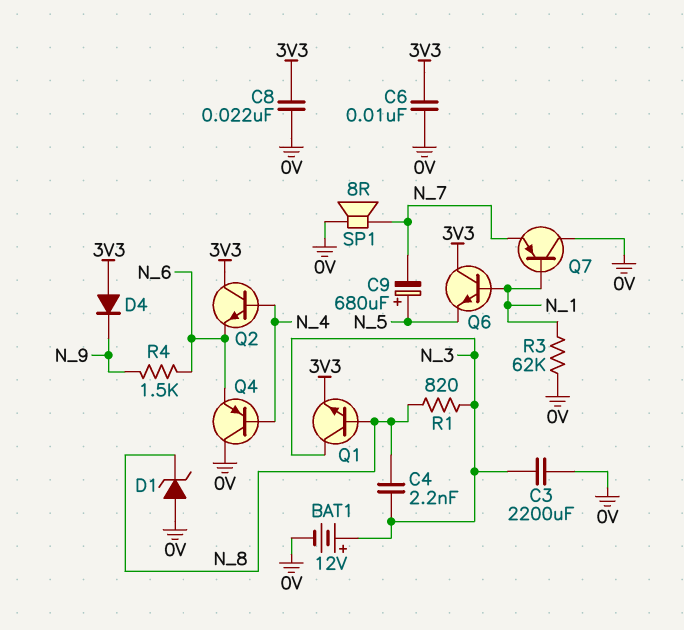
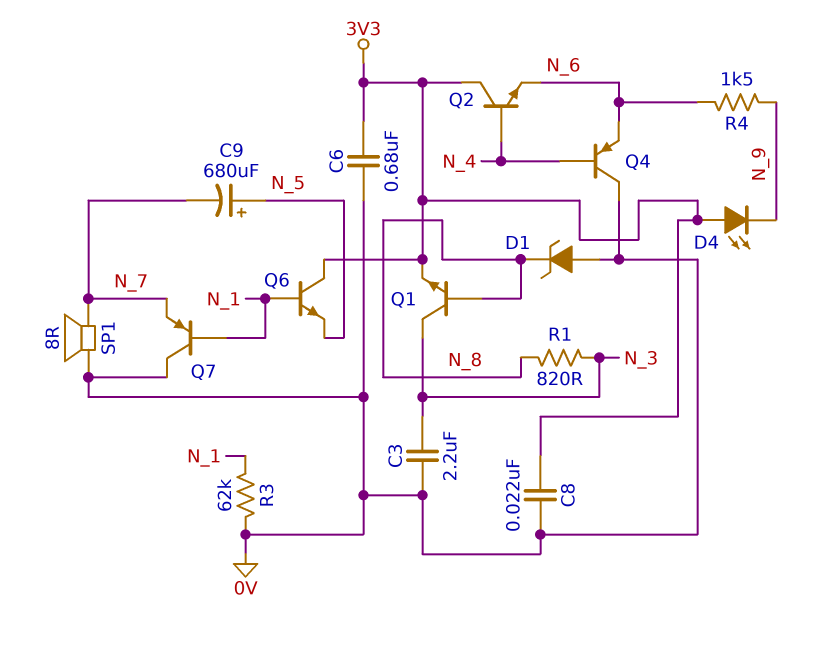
BAT1: 12V (plus N_3, minus 0V) -> none
C3: 2200uF (0V, N_3) -> 2.2uF (0V, N_3)
C4: 2.2nF (N_3, N_8) -> none
C6: 10nF (0V, 3V3) -> 680nF (0V, 3V3)
D4: diode (A 3V3, K N_9) -> LED (A 3V3, K N_9)

